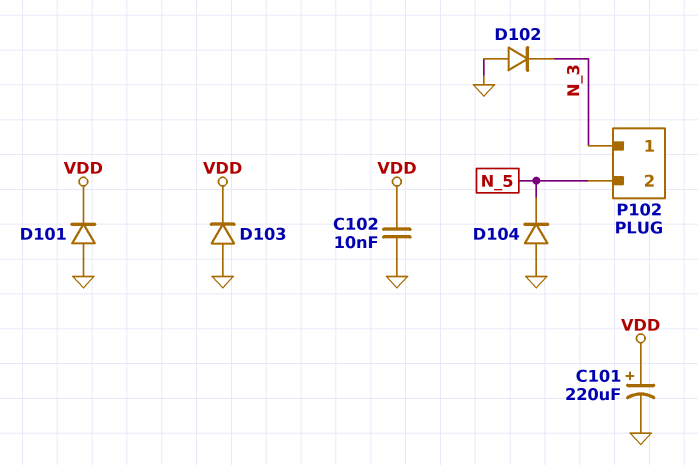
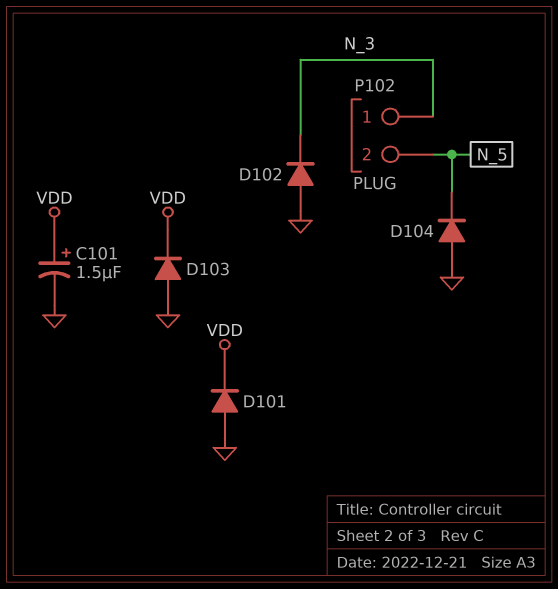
C101: 220uF (plus VDD, minus GND) -> 1.5uF (plus VDD, minus GND)
C102: 10nF (GND, VDD) -> none

